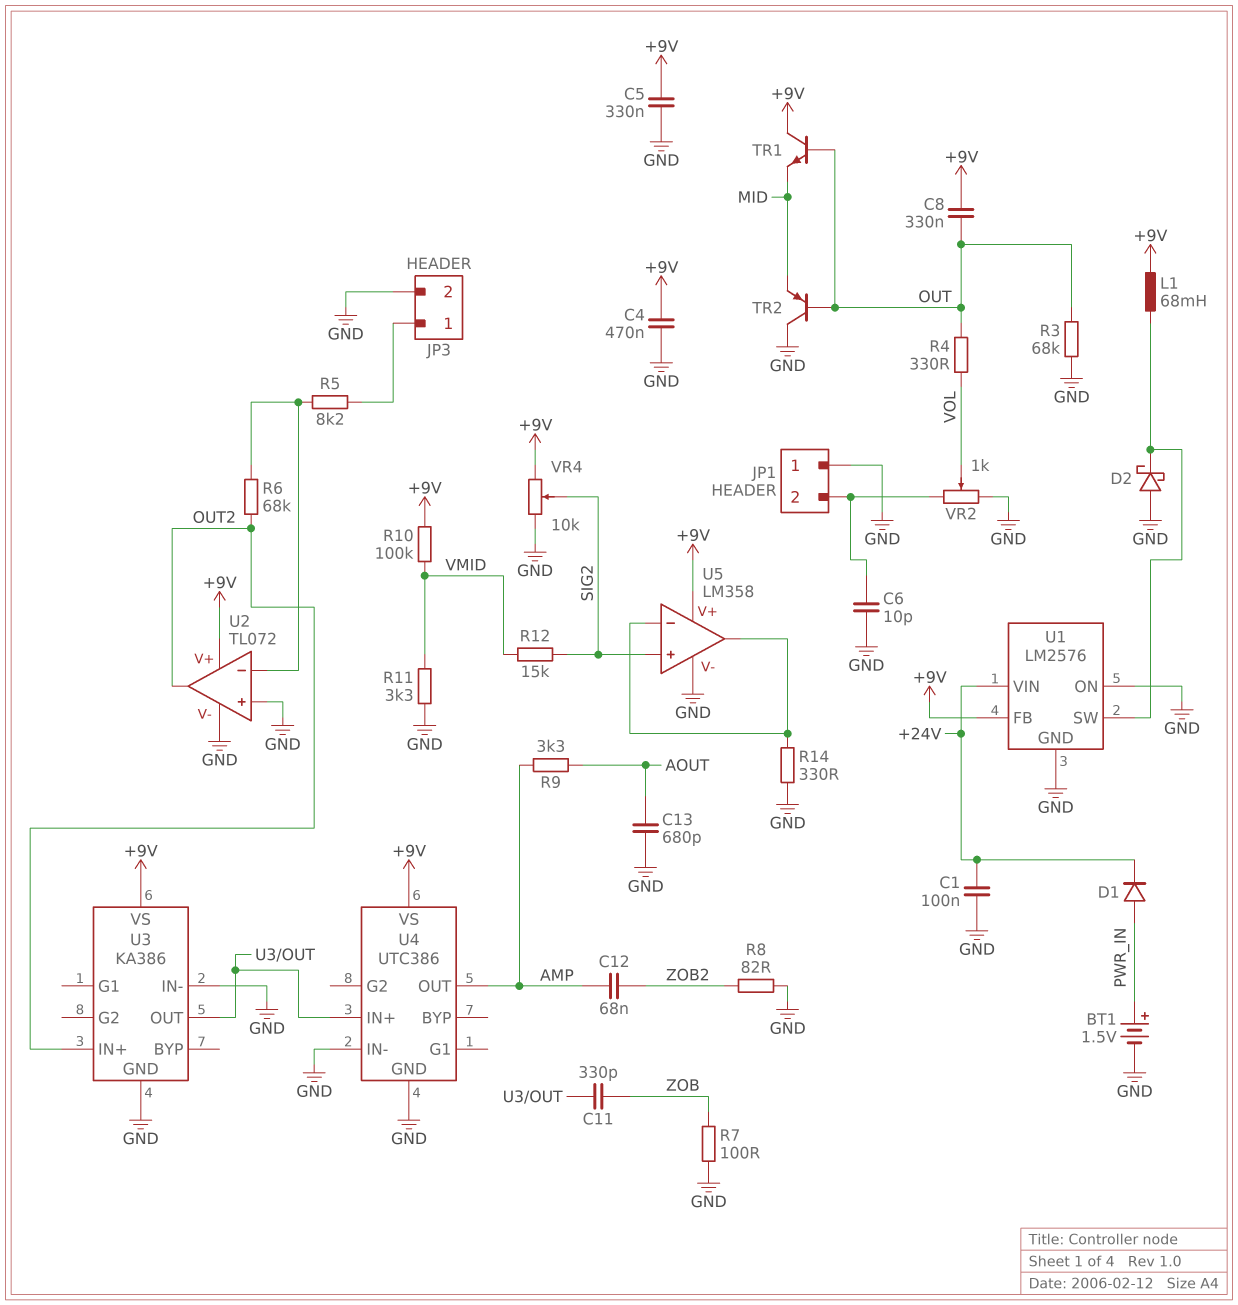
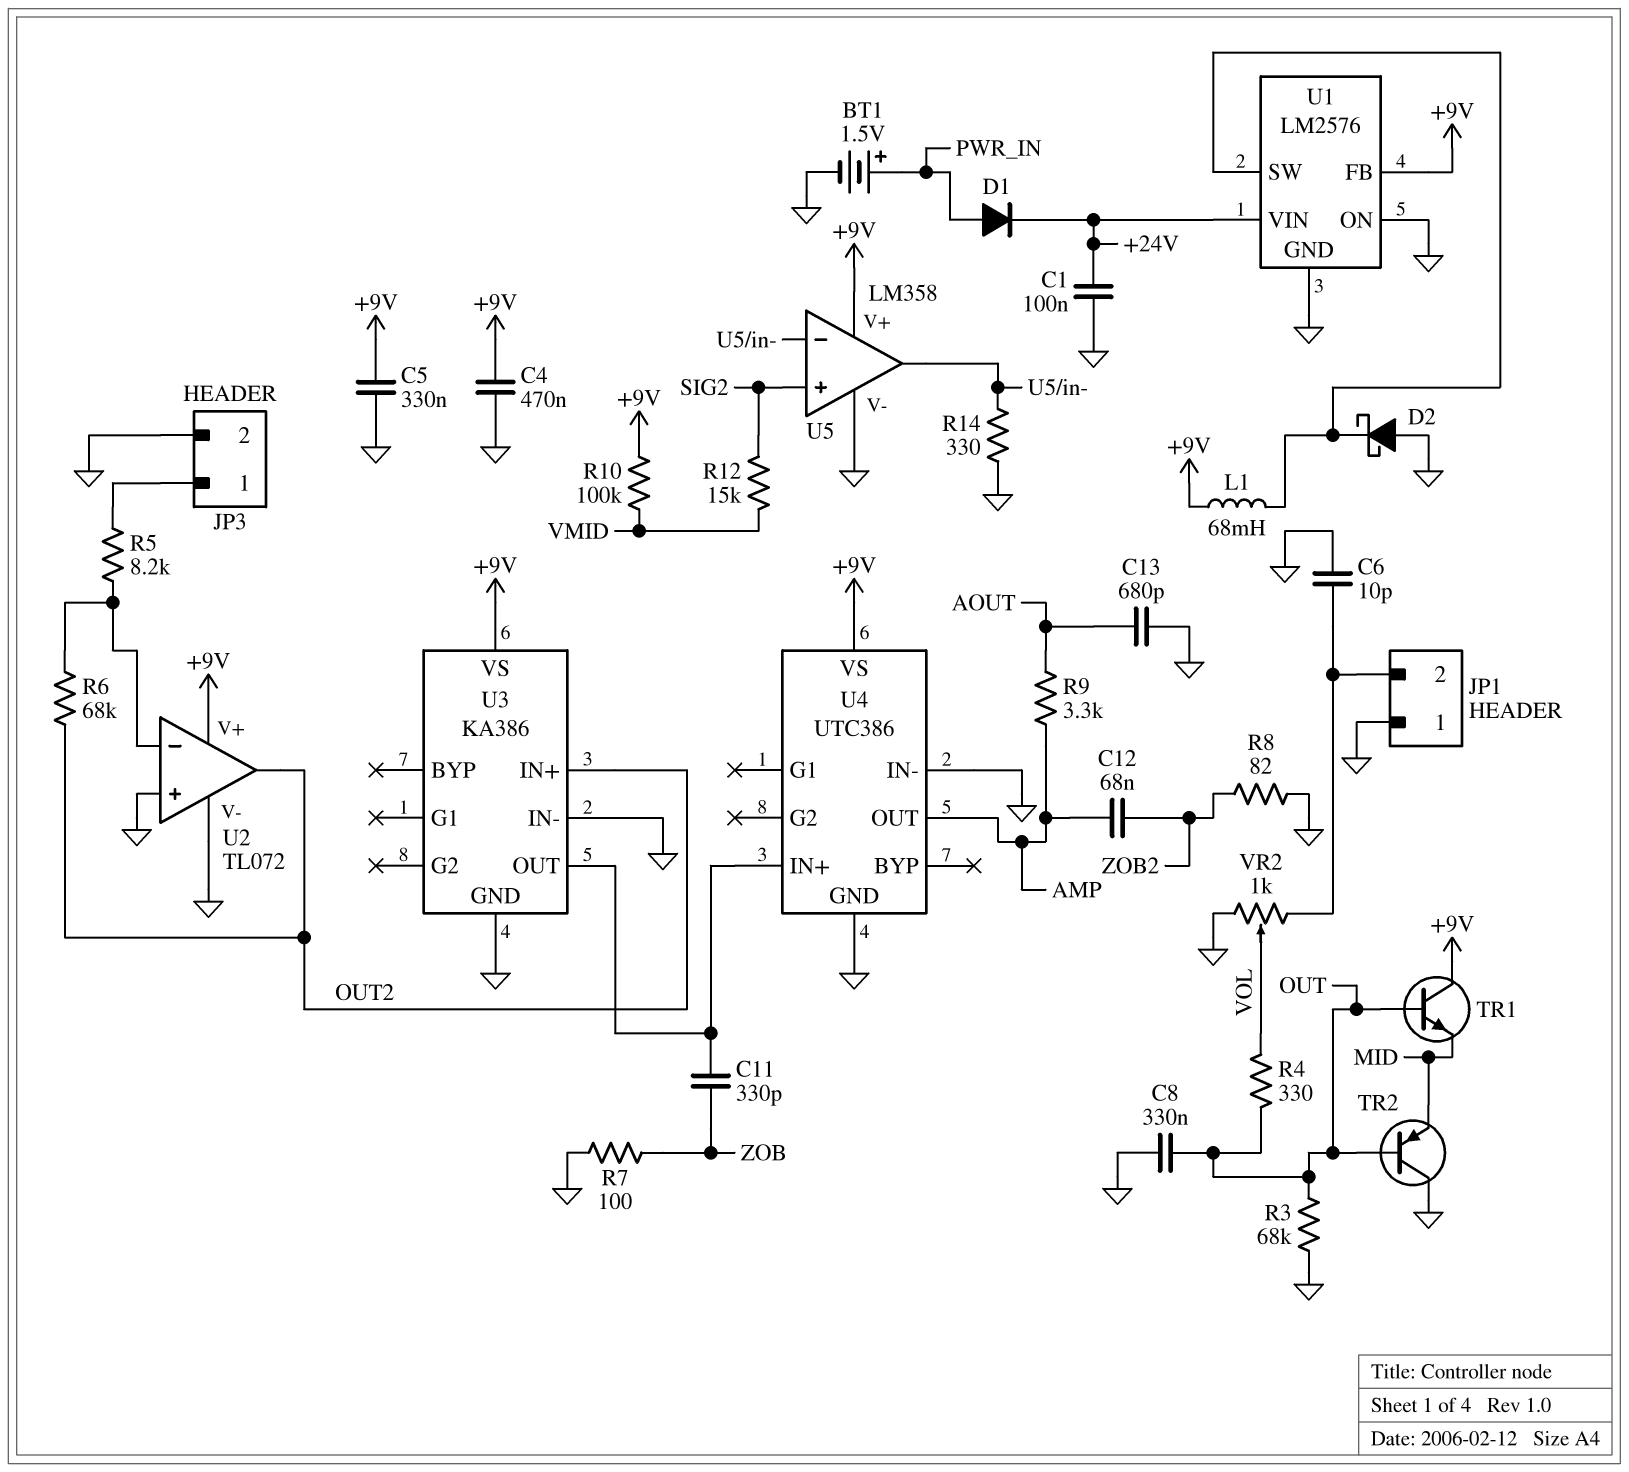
C8: 330nF (+9V, OUT) -> 330nF (GND, OUT)
R11: 3.3k (GND, VMID) -> none
VR4: 10k (+9V, GND, wiper SIG2) -> none

